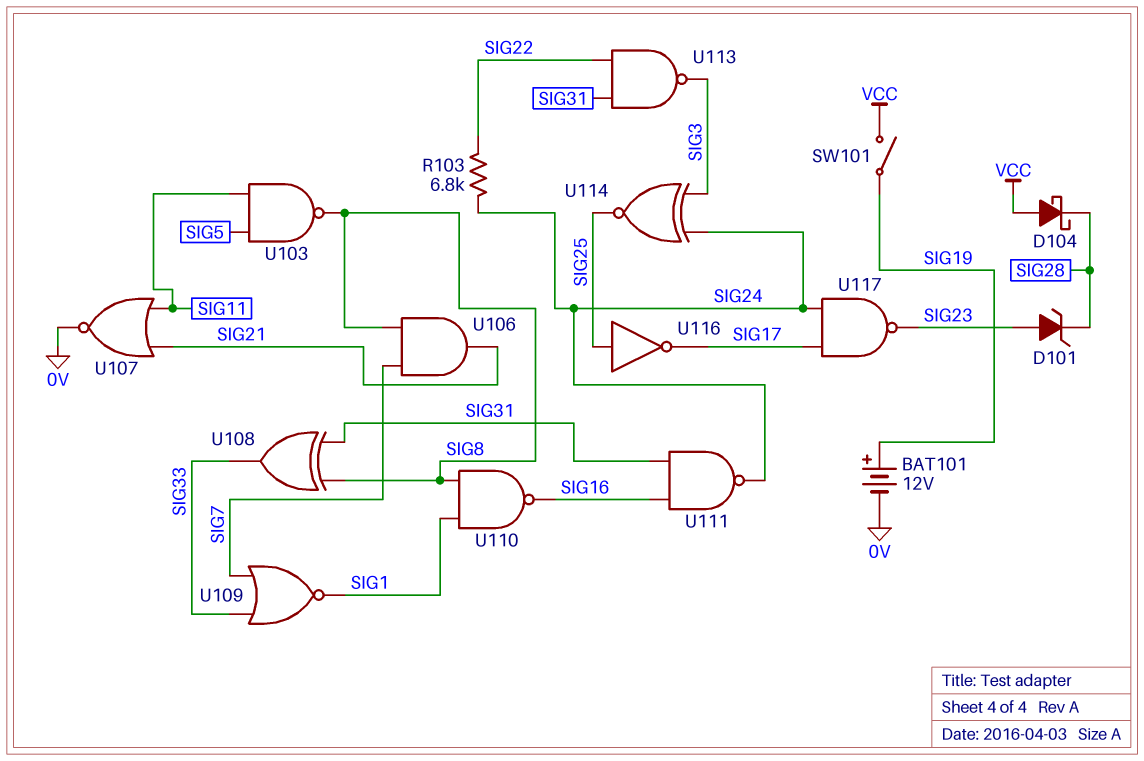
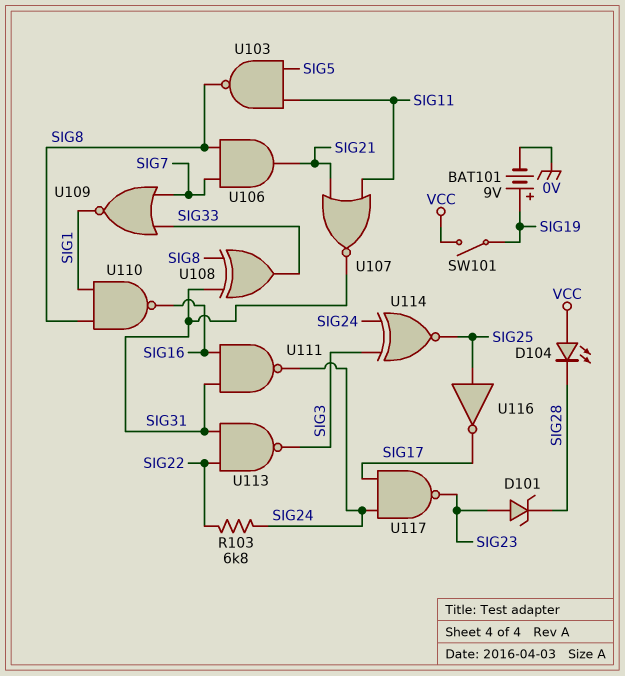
BAT101: 12V (plus SIG19, minus 0V) -> 9V (plus SIG19, minus 0V)
D104: schottky (A VCC, K SIG28) -> LED (A VCC, K SIG28)
U107: NOR (in SIG11, in SIG21, out 0V) -> NOR (in SIG11, in SIG21, out SIG31)

